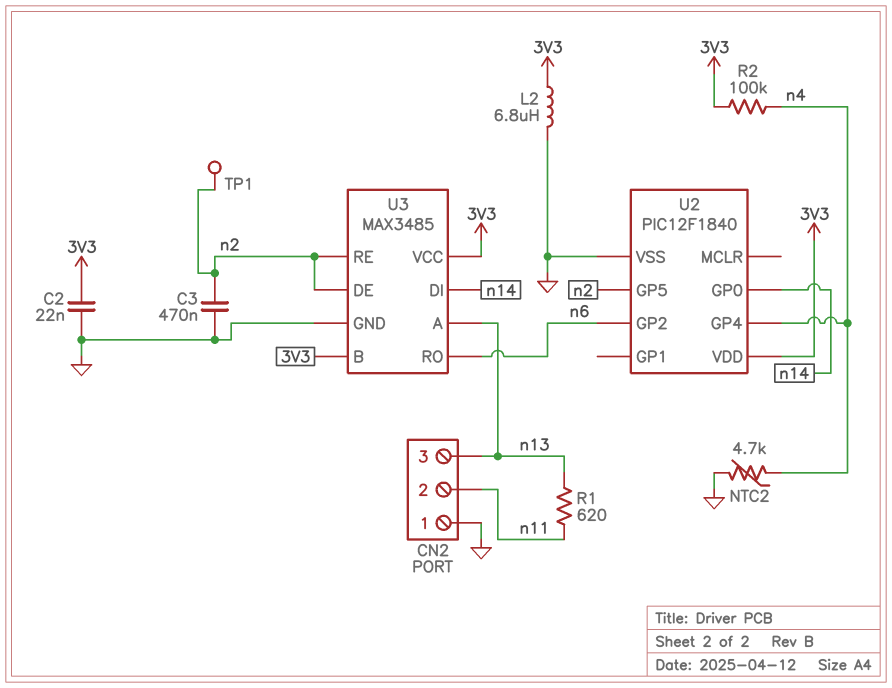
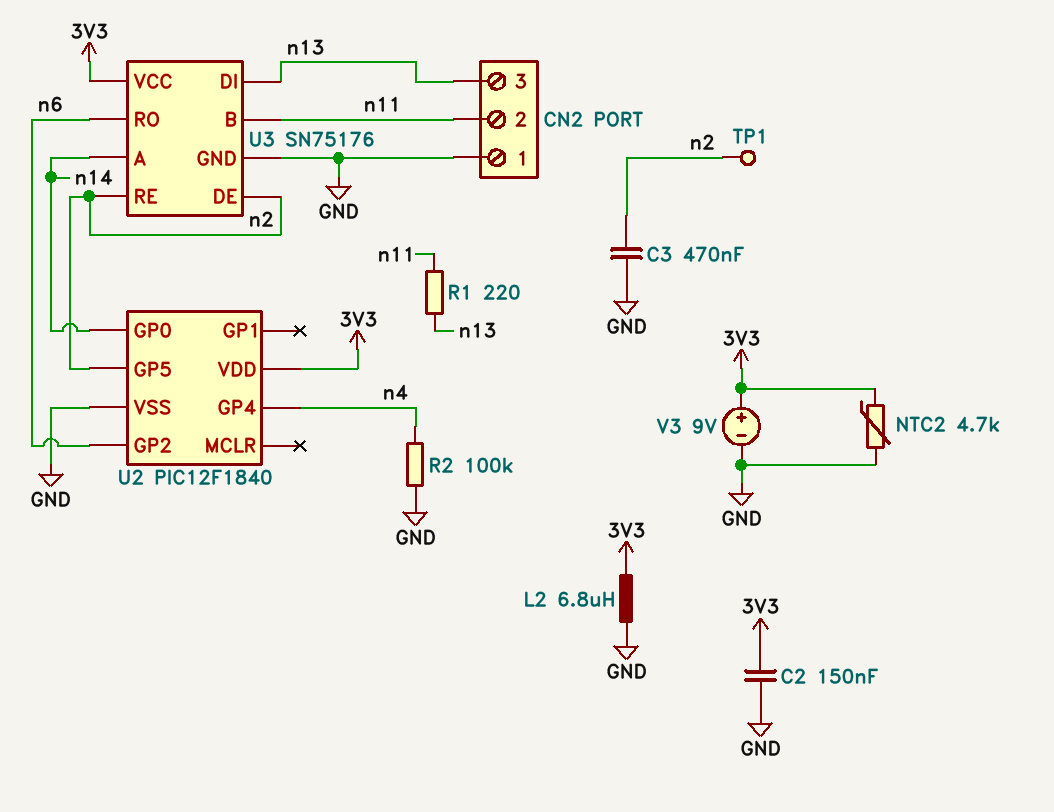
C2: 22nF (3V3, GND) -> 150nF (3V3, GND)
NTC2: 4.7k (GND, n4) -> 4.7k (3V3, GND)
R1: 620 (n11, n13) -> 220 (n11, n13)
R2: 100k (3V3, n4) -> 100k (GND, n4)
U3: MAX3485 -> SN75176
U3 pin A: n13 -> n14
U3 pin B: 3V3 -> n11
U3 pin DI: n14 -> n13
V3: none -> 9V (plus 3V3, minus GND)

